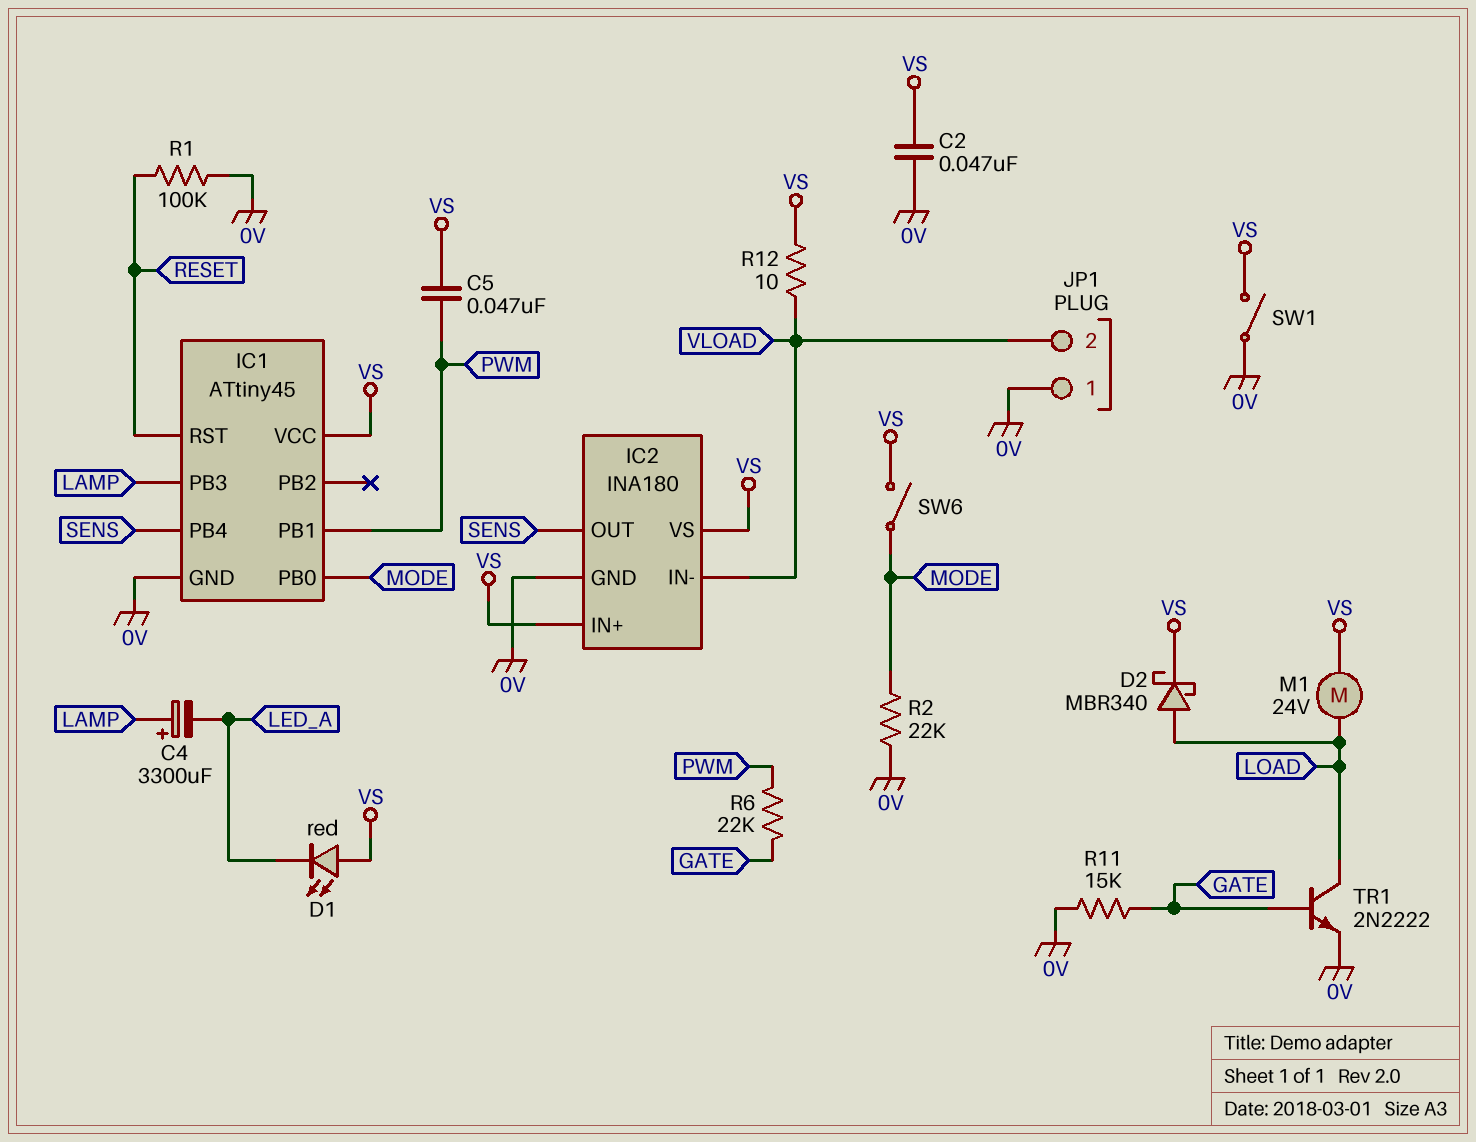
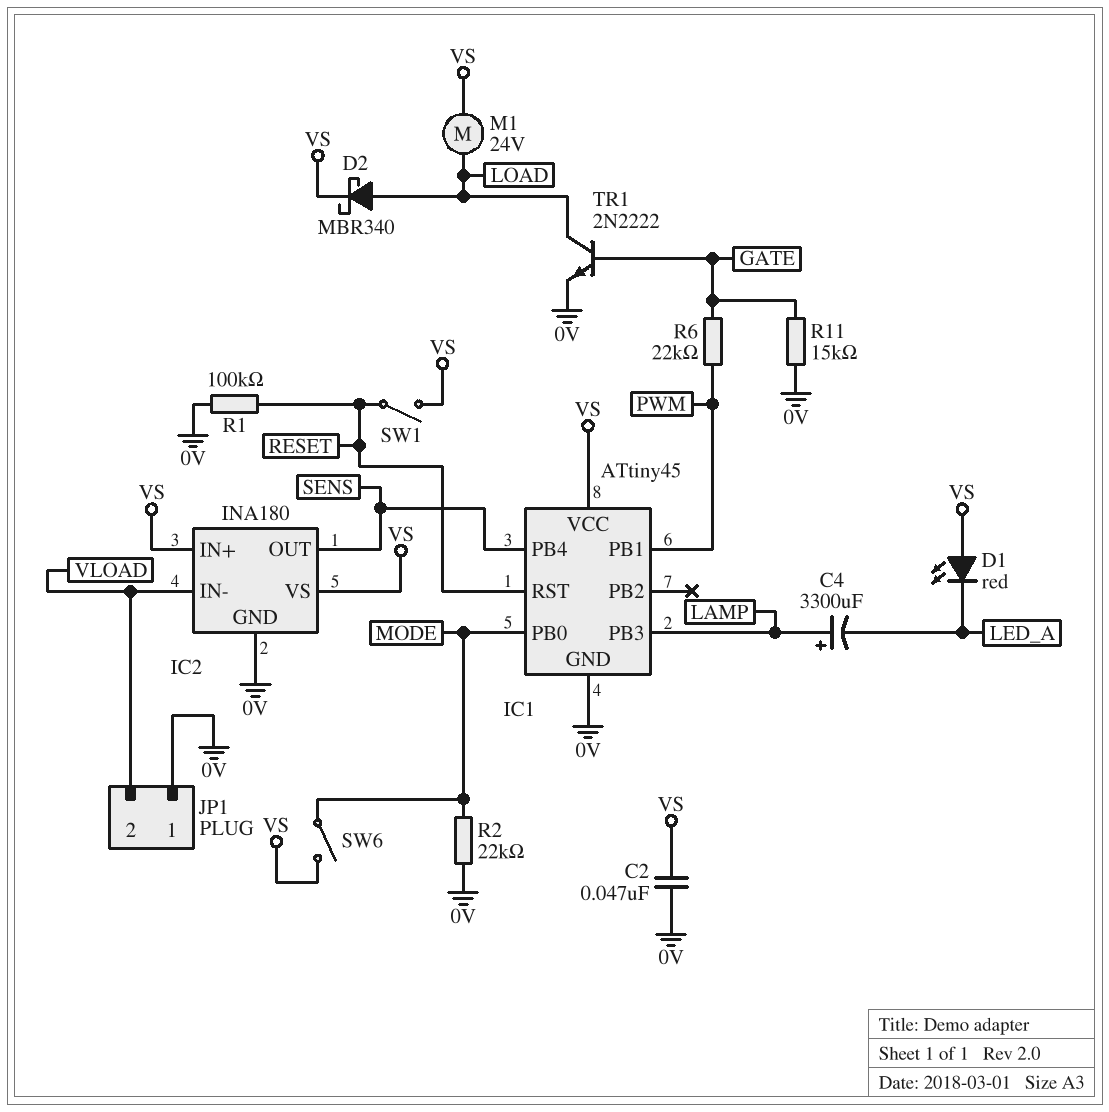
C5: 47nF (PWM, VS) -> none
R12: 10 (VLOAD, VS) -> none
SW1: switch (0V, VS) -> switch (RESET, VS)

